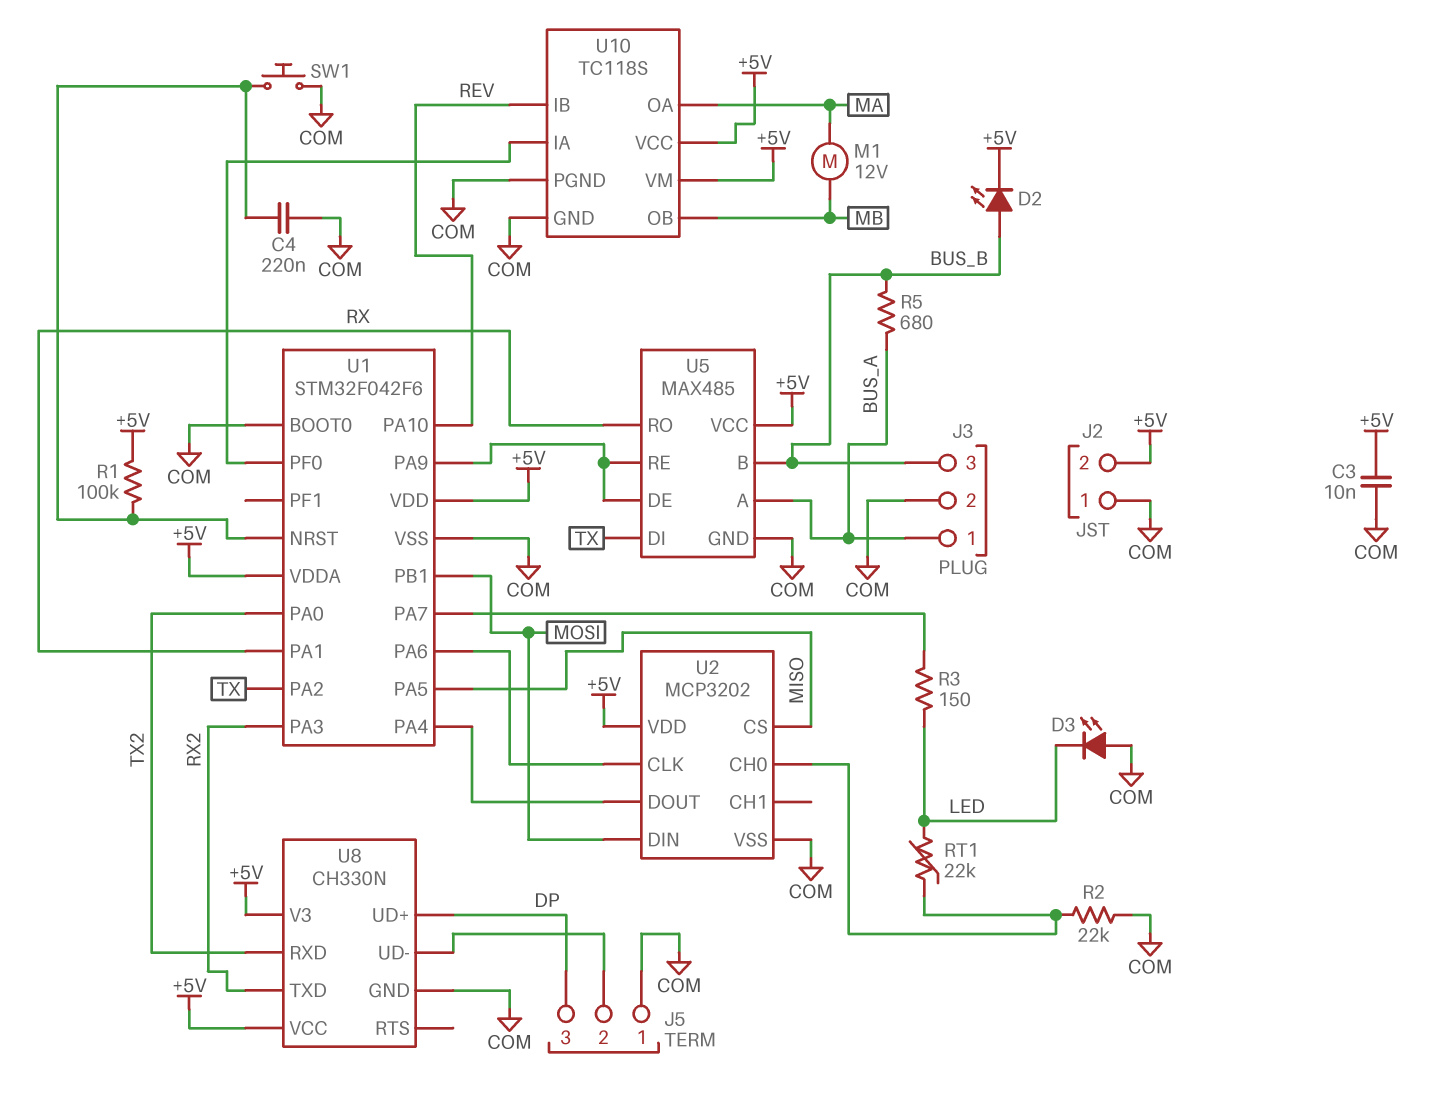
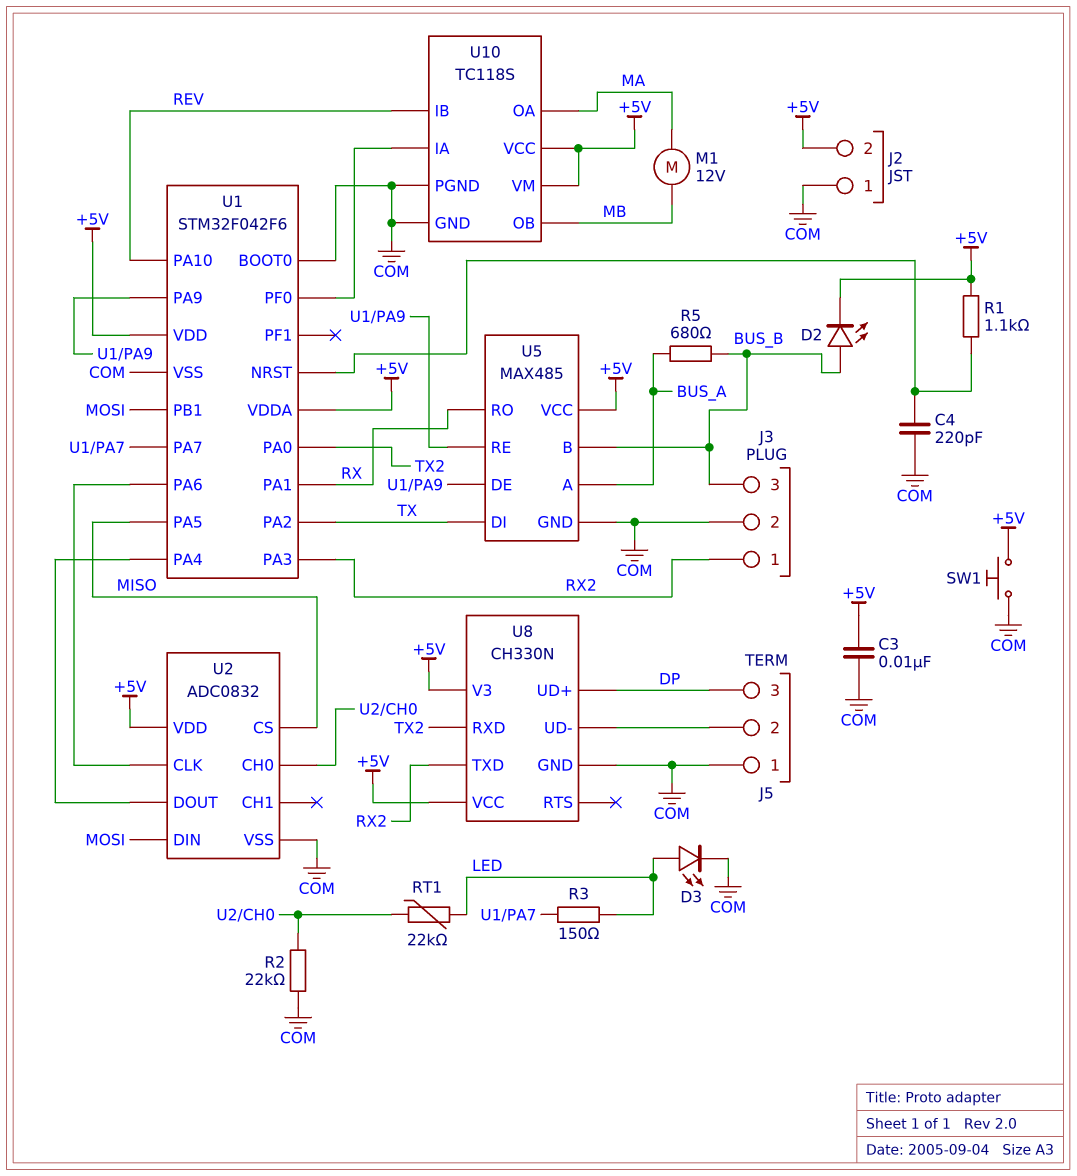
C4: 220nF (COM, U1/NRST) -> 220pF (COM, U1/NRST)
D3: LED (A COM, K LED) -> LED (A LED, K COM)
J3 pin 1: BUS_A -> RX2
R1: 100k (+5V, U1/NRST) -> 1.1k (+5V, U1/NRST)
SW1: button (COM, U1/NRST) -> button (+5V, COM)
U2: MCP3202 -> ADC0832

